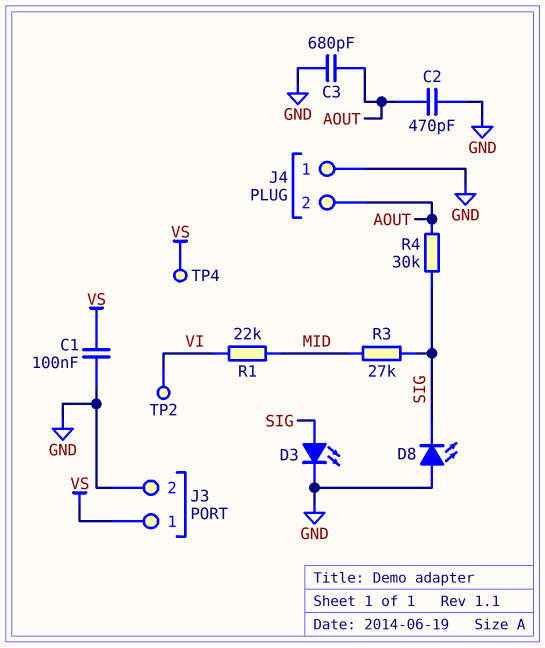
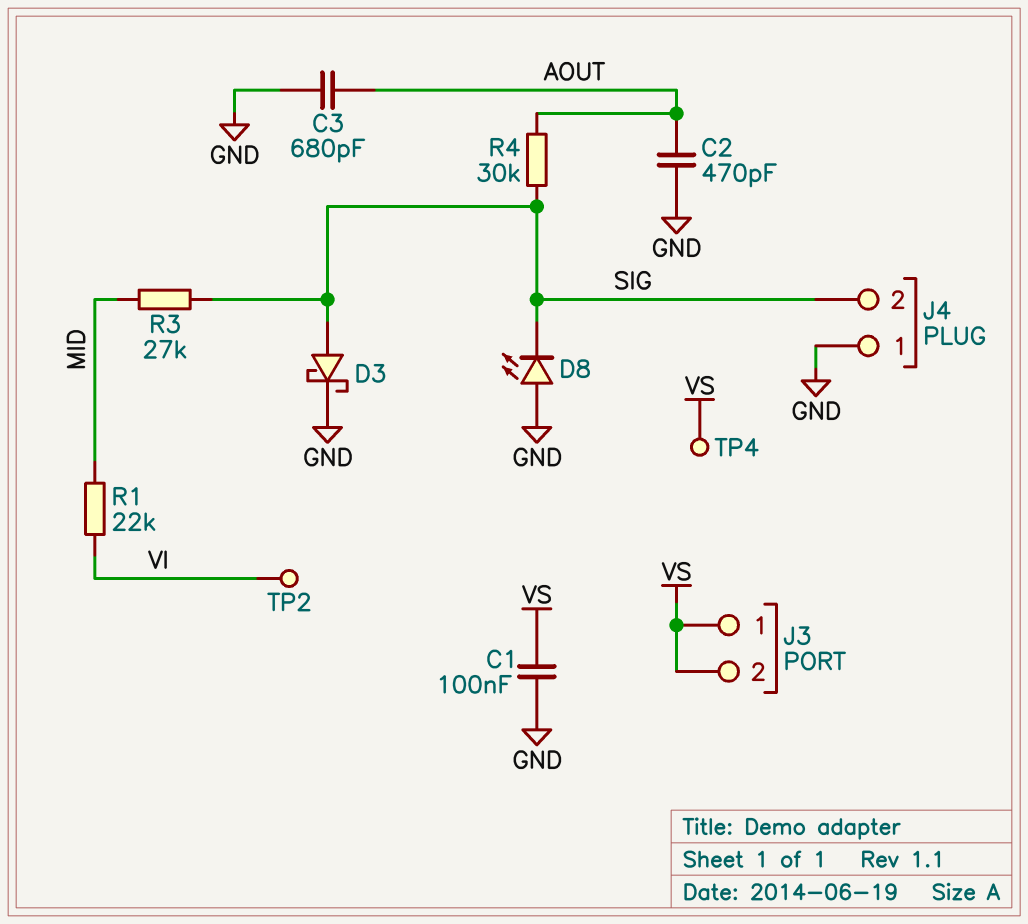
D3: LED (A SIG, K GND) -> schottky (A SIG, K GND)
J3 pin 2: GND -> VS
J4 pin 2: AOUT -> SIG

